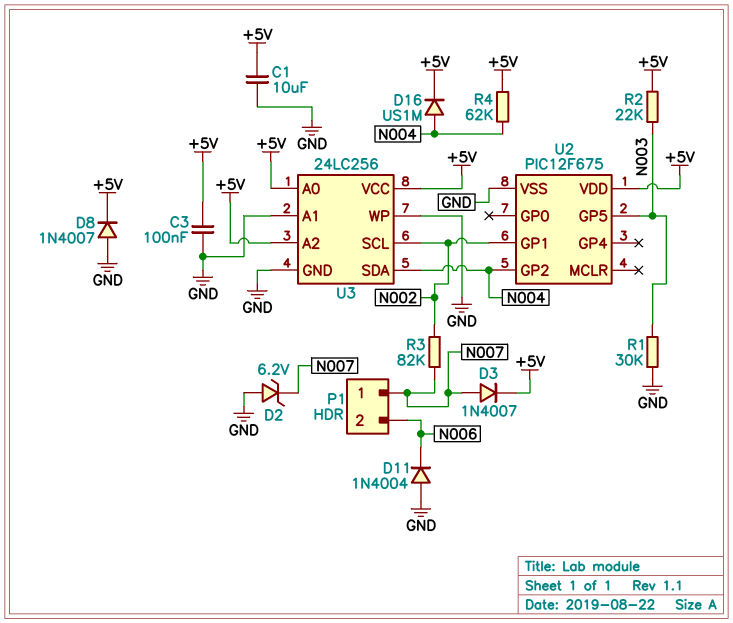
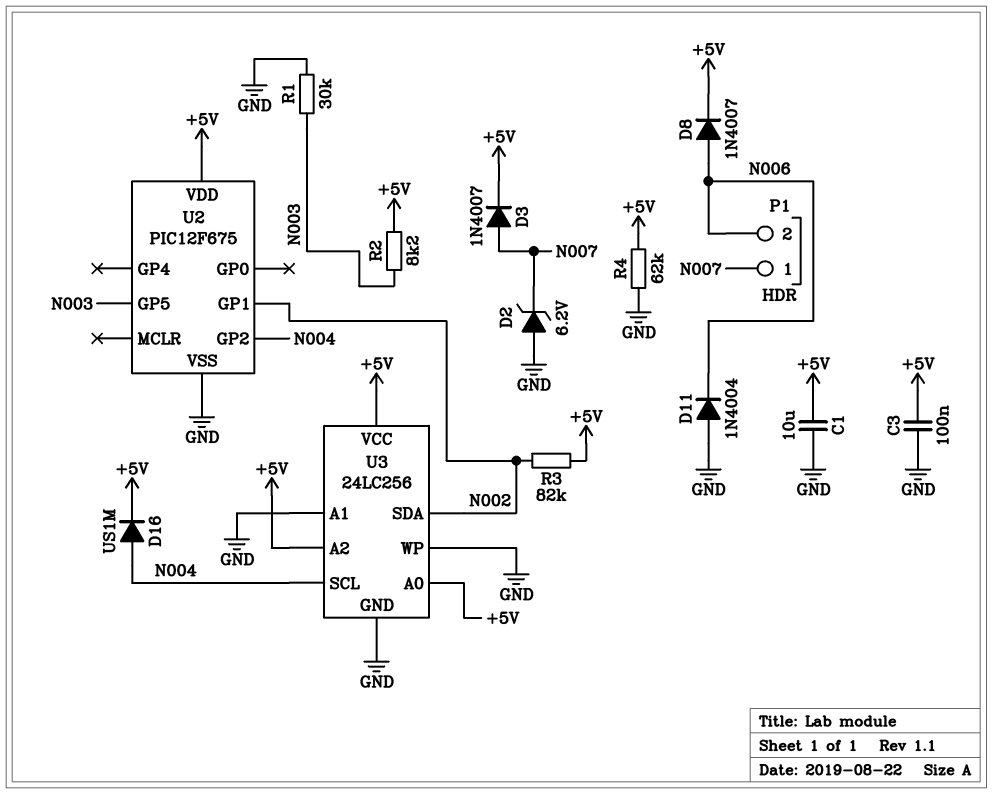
D8: diode 1N4007 (A GND, K +5V) -> diode 1N4007 (A N006, K +5V)
R2: 22k (+5V, N003) -> 8.2k (+5V, N003)
R3: 82k (N002, N007) -> 82k (+5V, N002)
R4: 62k (+5V, N004) -> 62k (+5V, GND)
U3 pin SCL: N002 -> N004
U3 pin SDA: N004 -> N002

